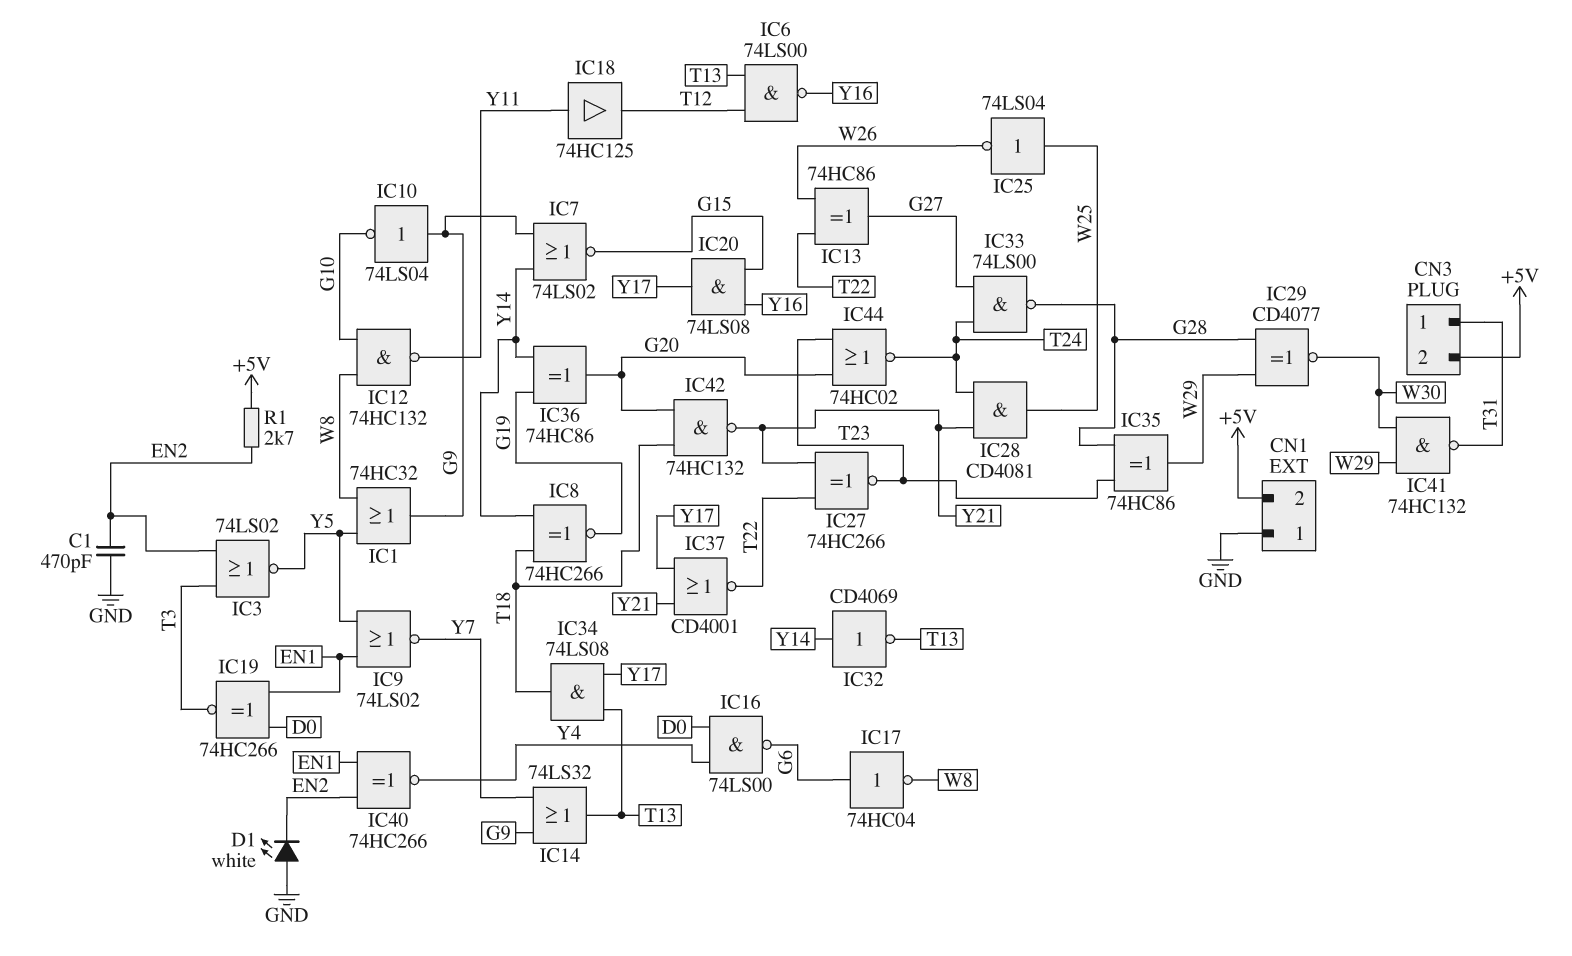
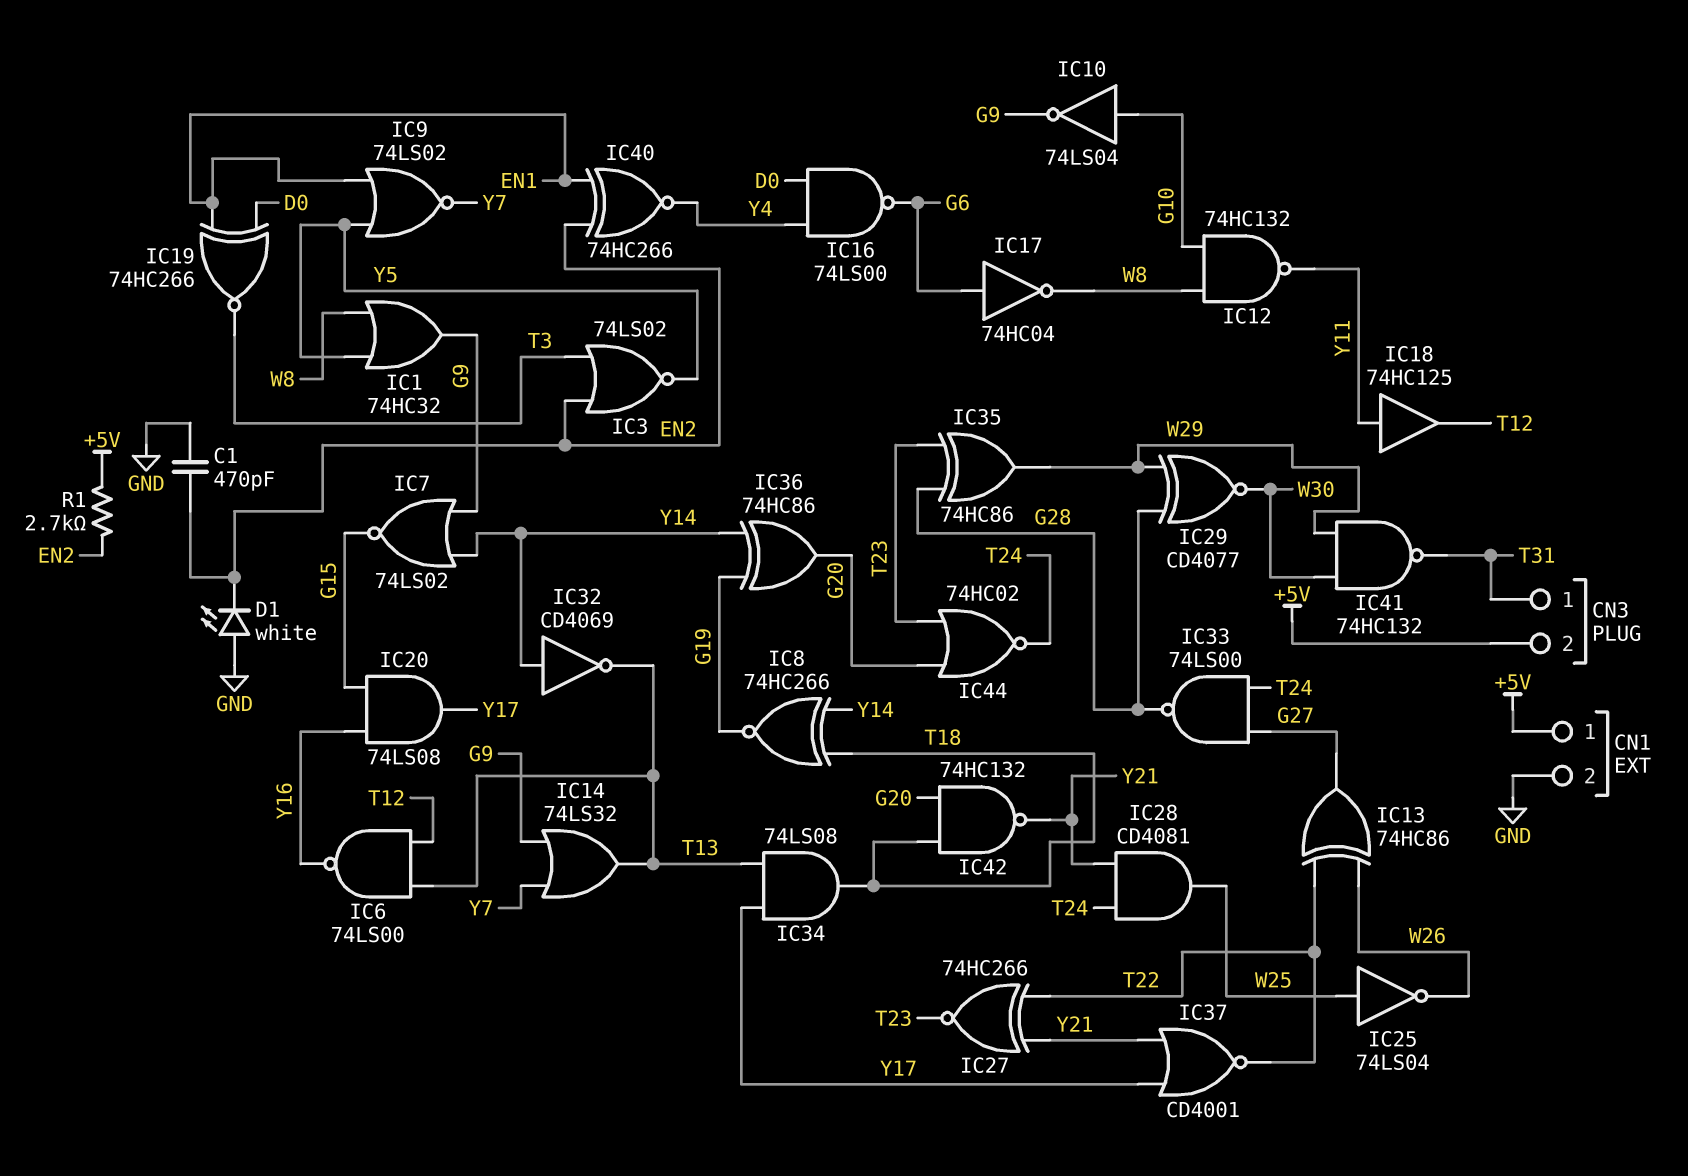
CN1 pin 1: GND -> +5V
CN1 pin 2: +5V -> GND
IC10: NOT 74LS04 (in G9, out G10) -> NOT 74LS04 (in G10, out G9)

